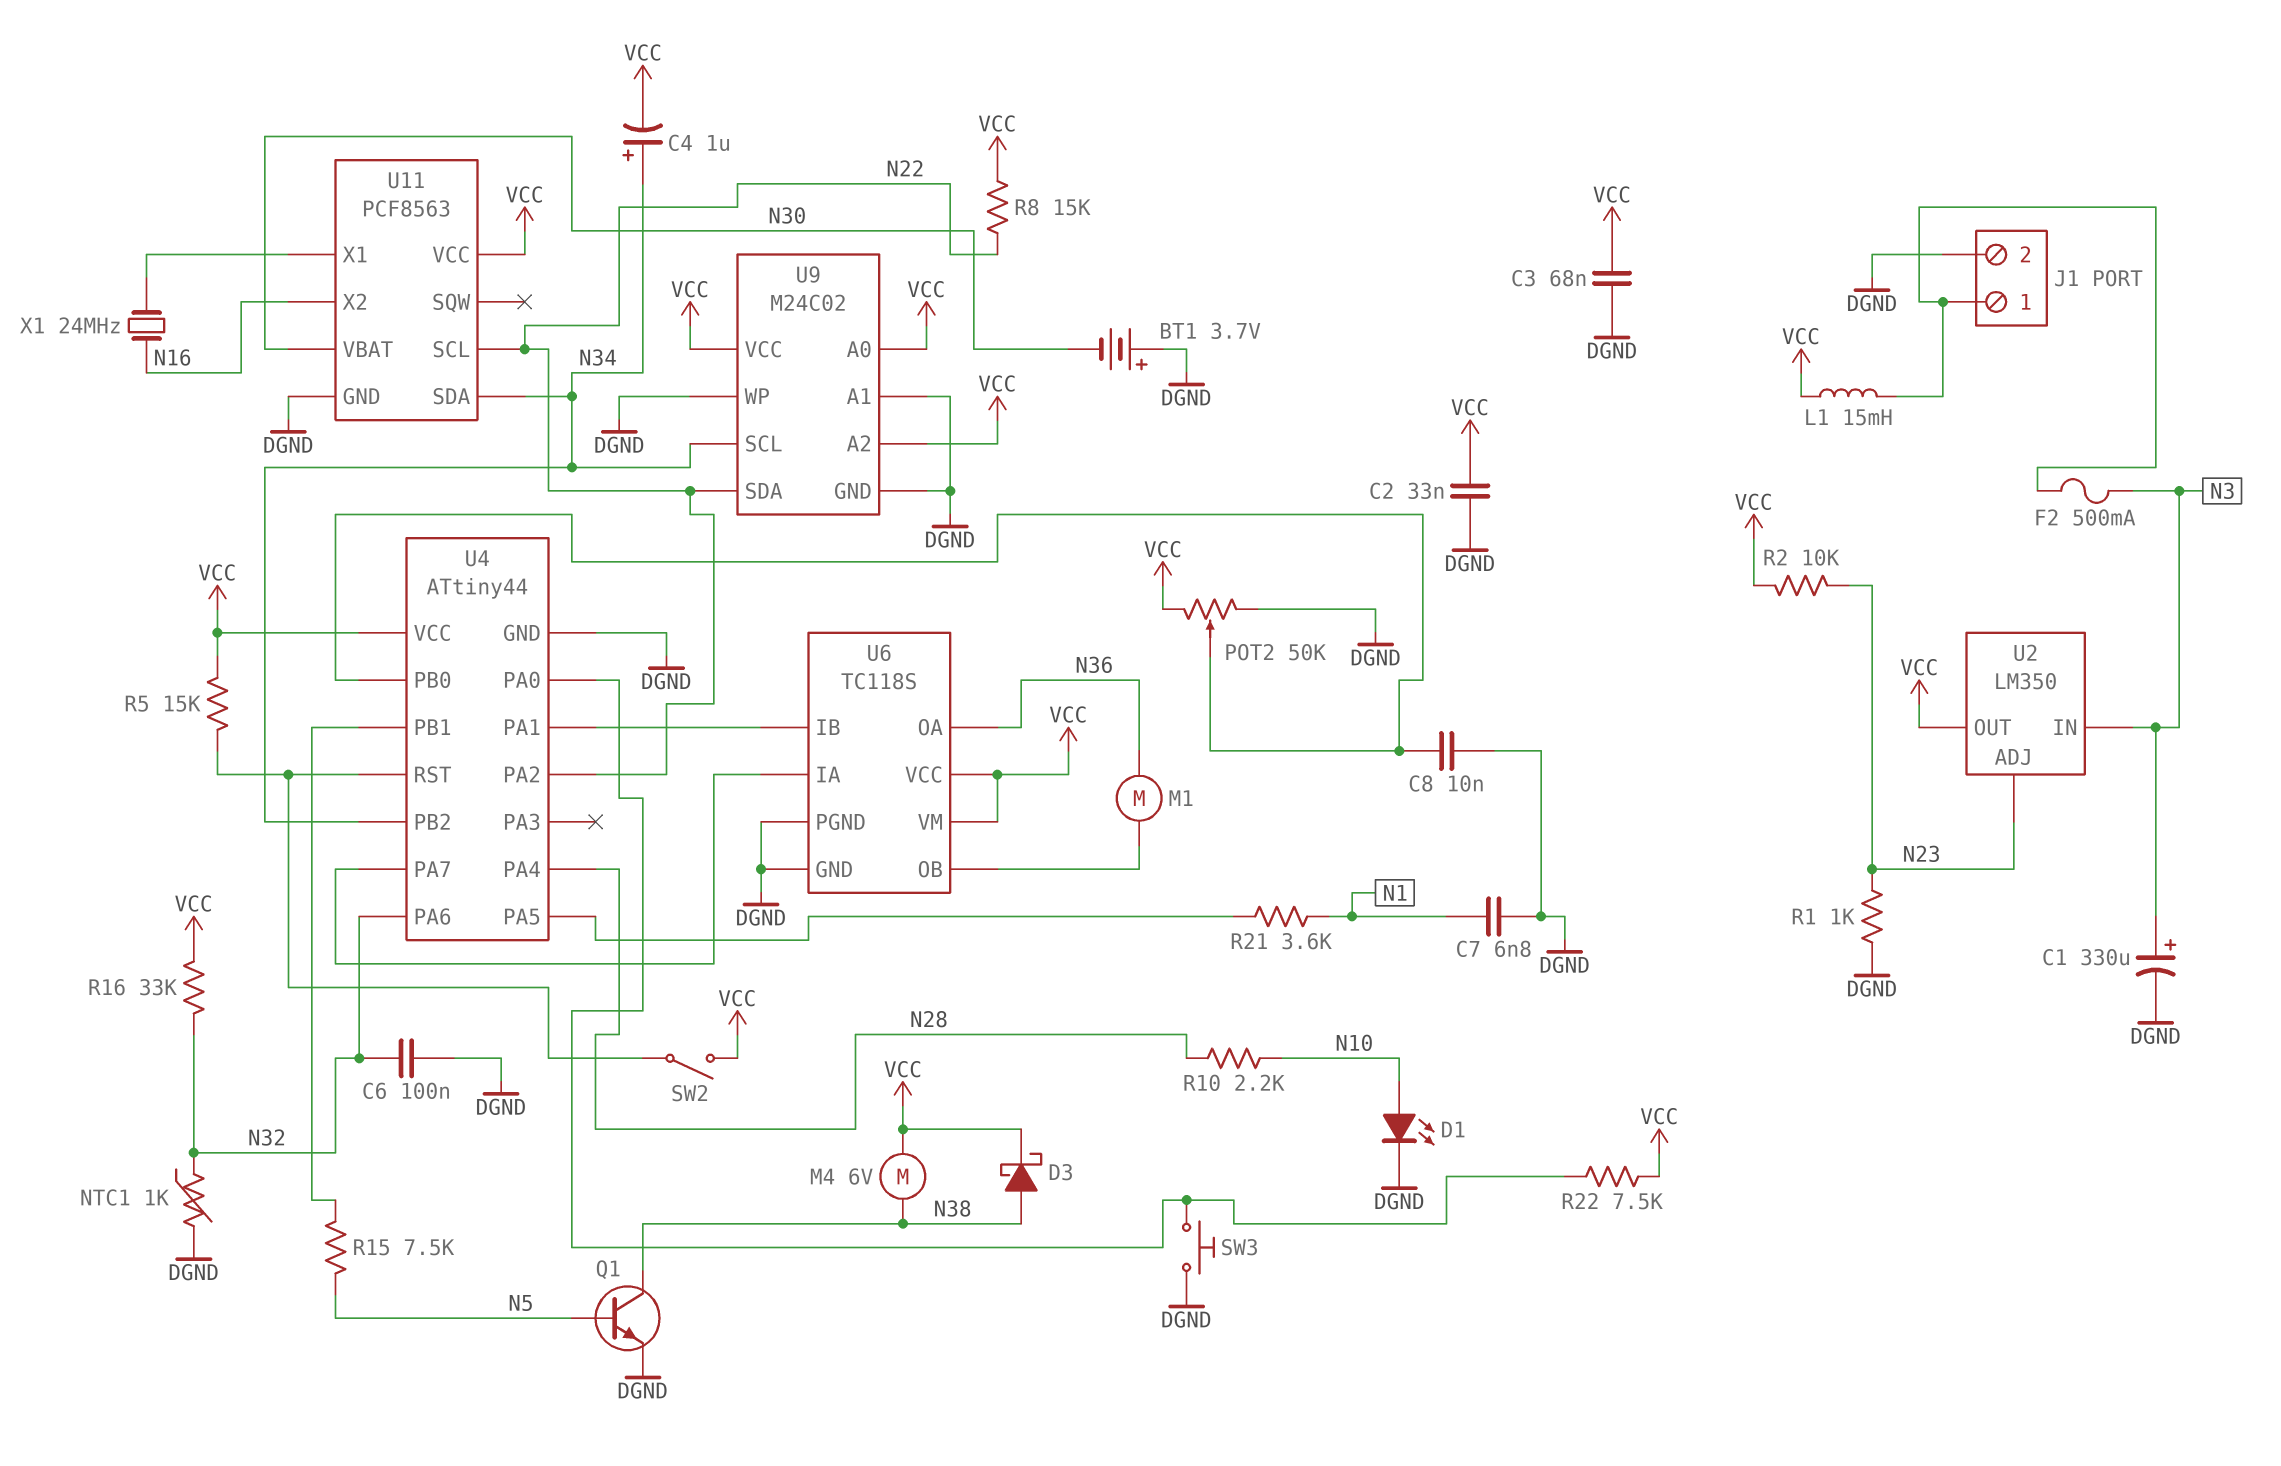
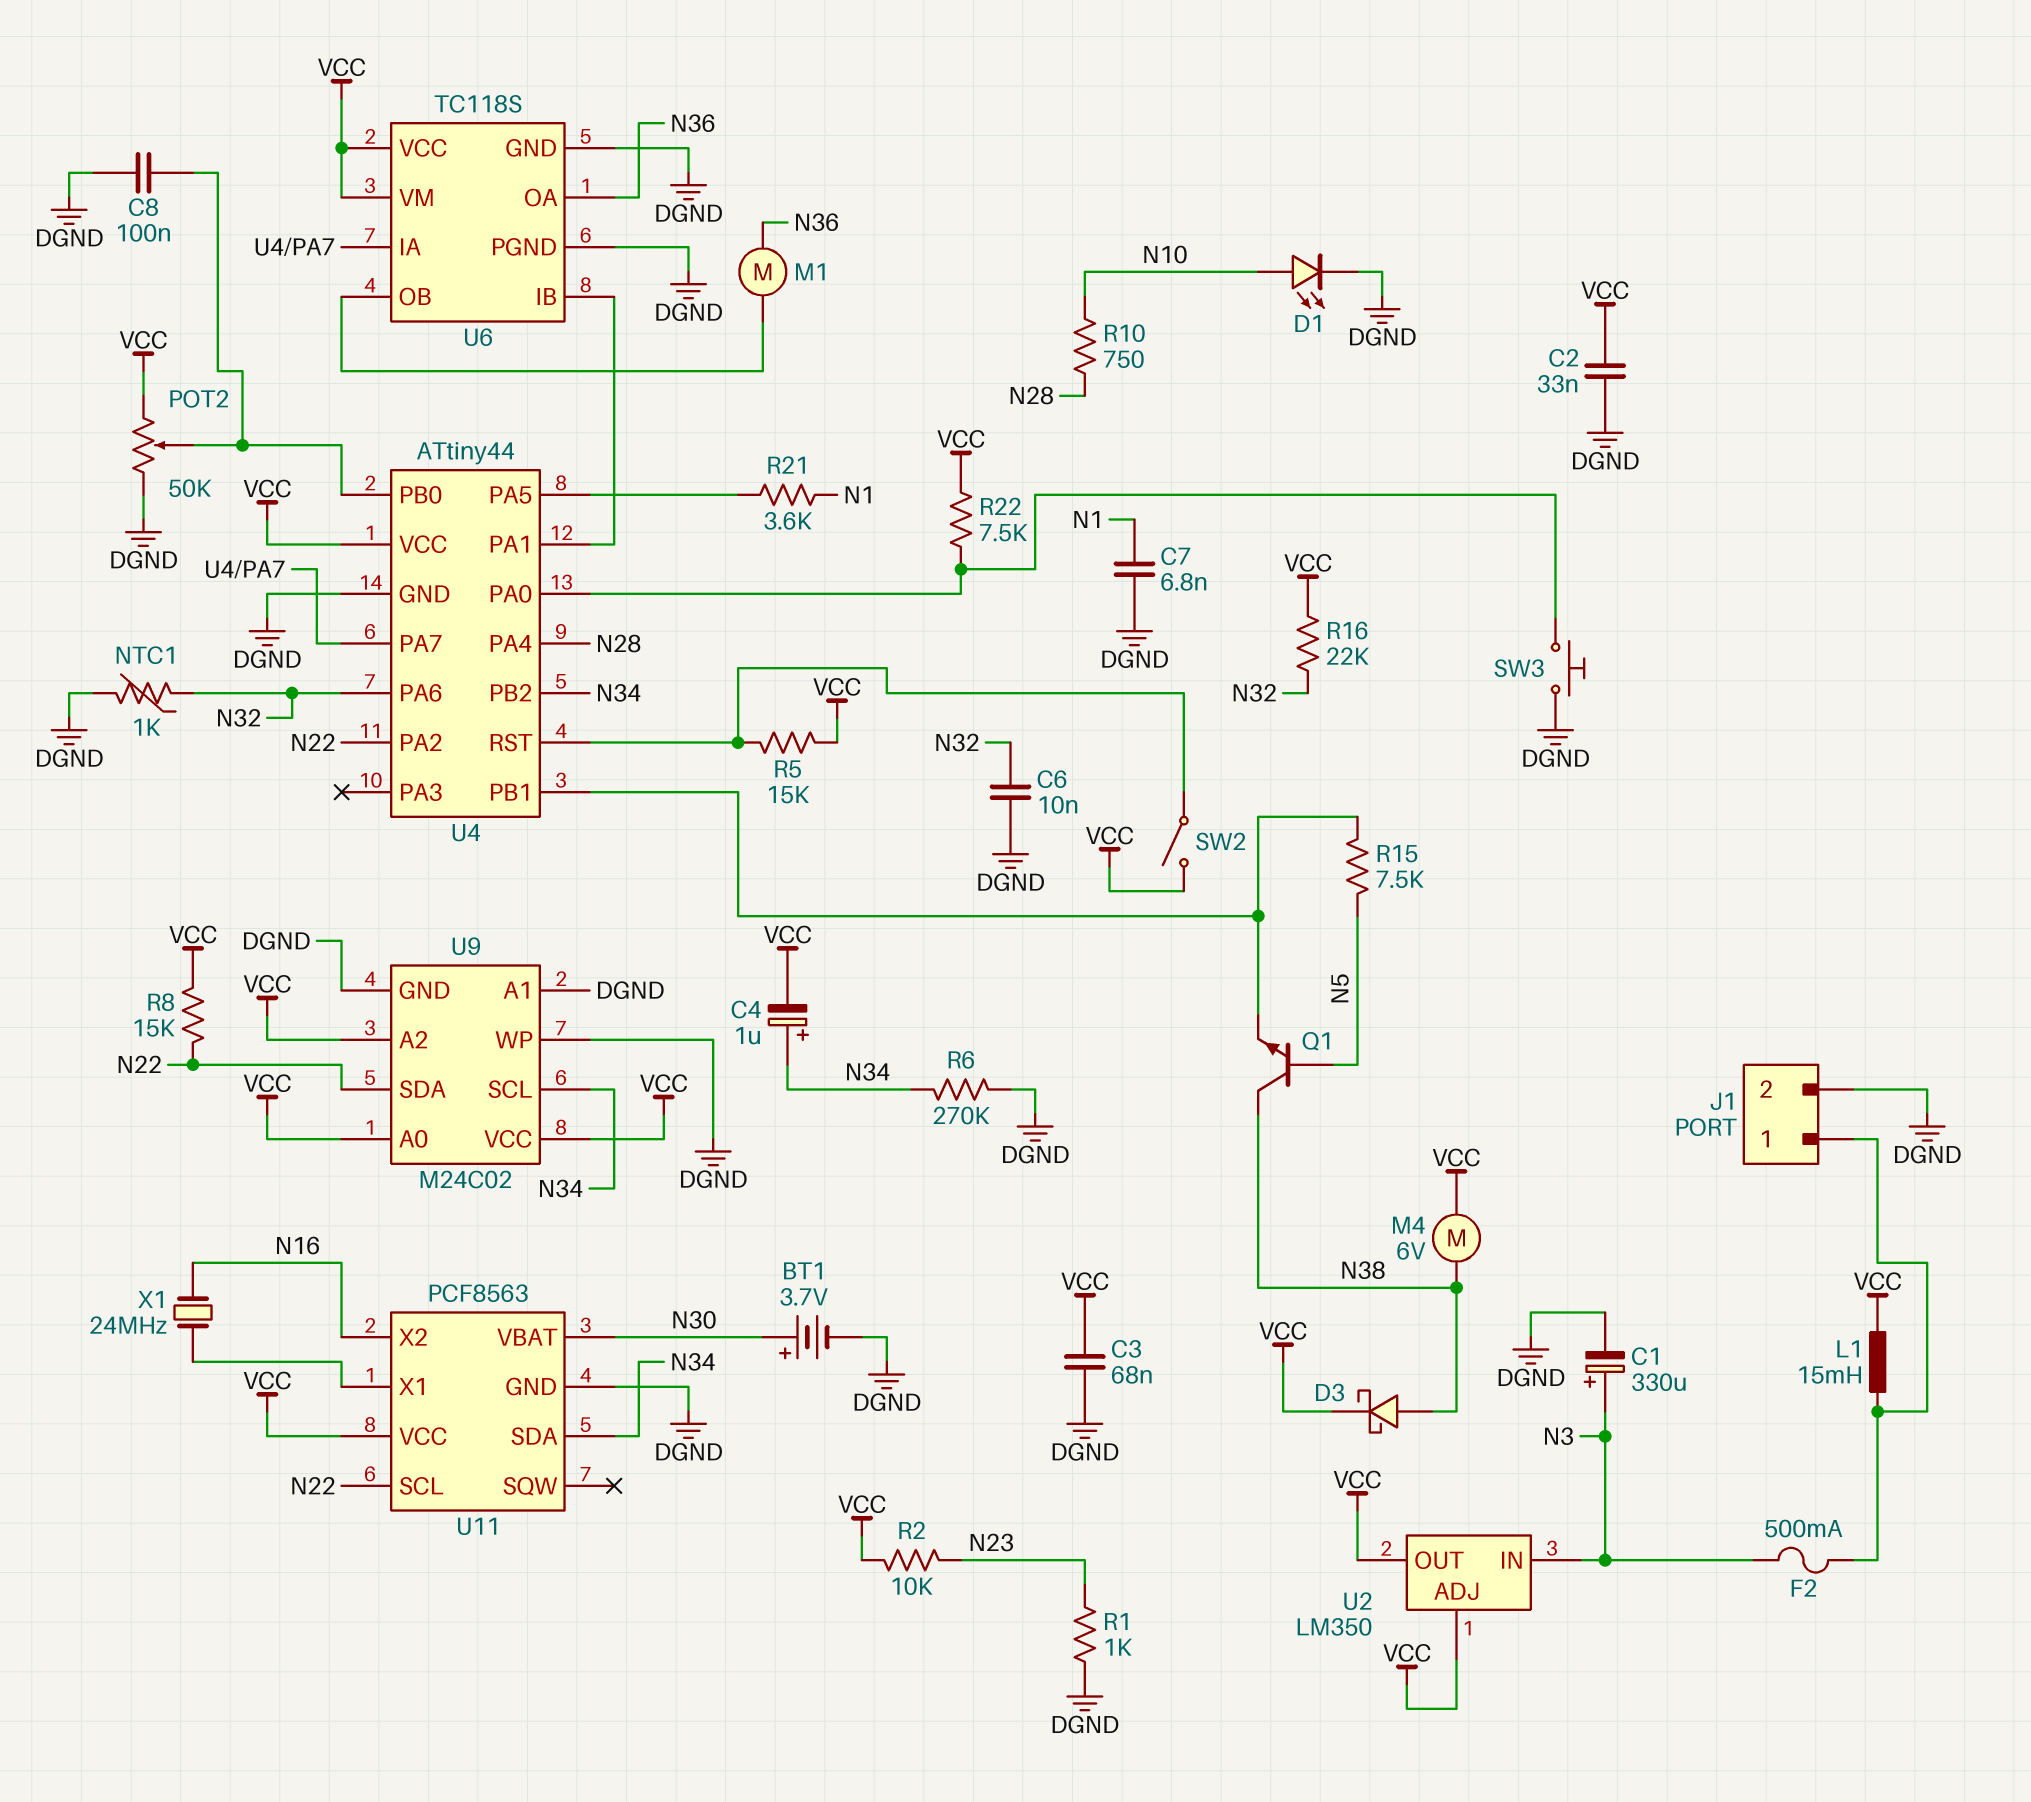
BT1: 3.7V (plus DGND, minus N30) -> 3.7V (plus N30, minus DGND)
C6: 100nF (DGND, N32) -> 10nF (DGND, N32)
C8: 10nF (DGND, U4/PB0) -> 100nF (DGND, U4/PB0)
Q1: NPN (B N5, C N38, E DGND) -> NPN (B N5, C N38, E U4/PB1)
R6: none -> 270k (DGND, N34)
R10: 2.2k (N10, N28) -> 750 (N10, N28)
R16: 33k (N32, VCC) -> 22k (N32, VCC)
U2 pin ADJ: N23 -> VCC

